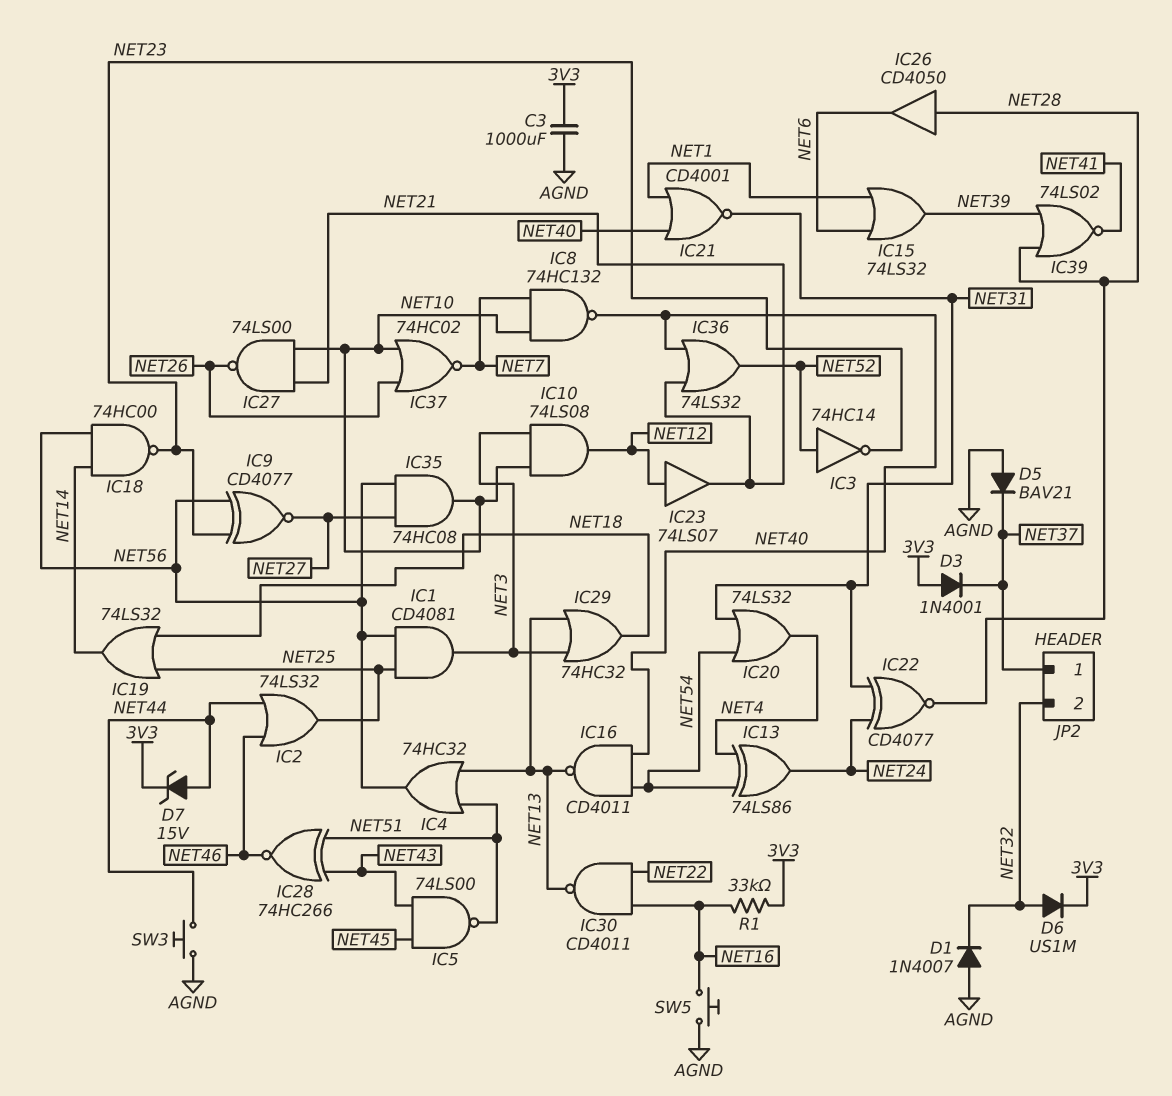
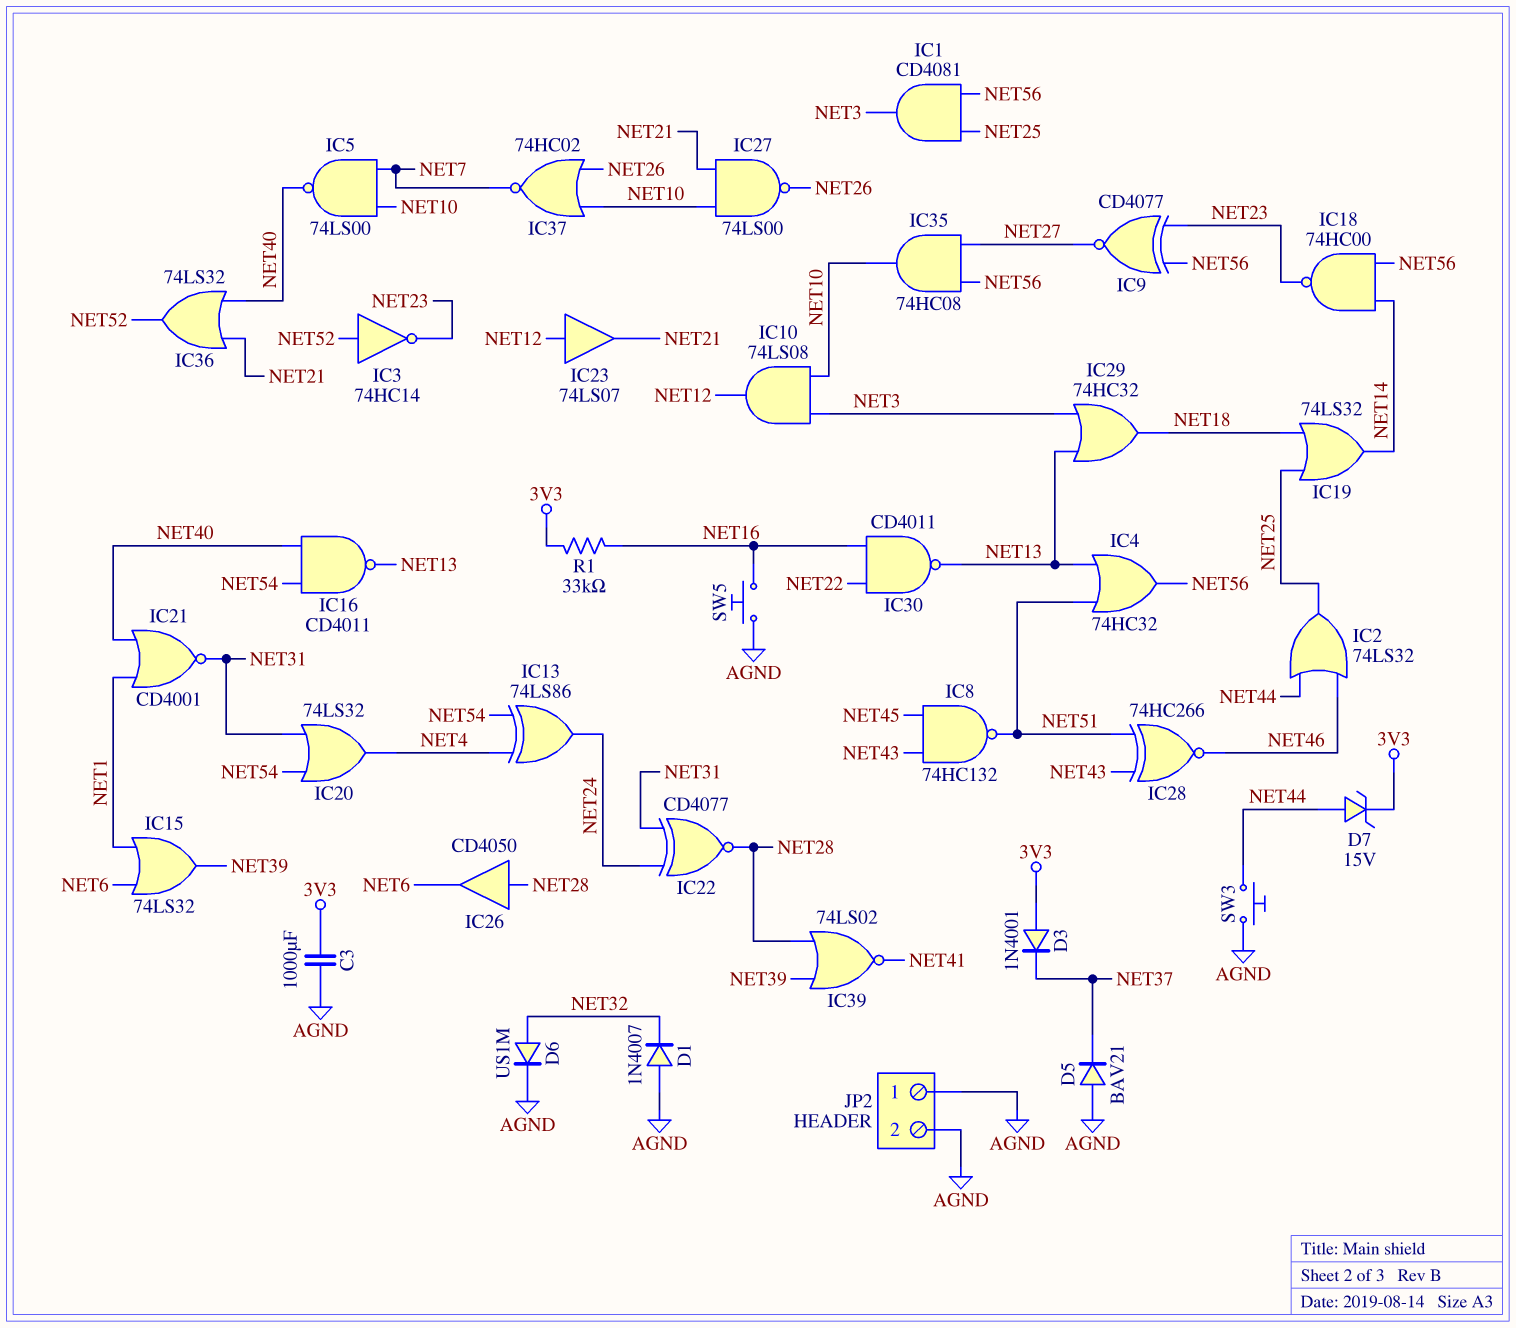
D6: diode US1M (A NET32, K 3V3) -> diode US1M (A NET32, K AGND)
IC5: NAND 74LS00 (in NET43, in NET45, out NET51) -> NAND 74LS00 (in NET7, in NET10, out NET40)
IC8: NAND 74HC132 (in NET7, in NET10, out NET40) -> NAND 74HC132 (in NET43, in NET45, out NET51)
JP2 pin 1: NET37 -> AGND
JP2 pin 2: NET32 -> AGND

